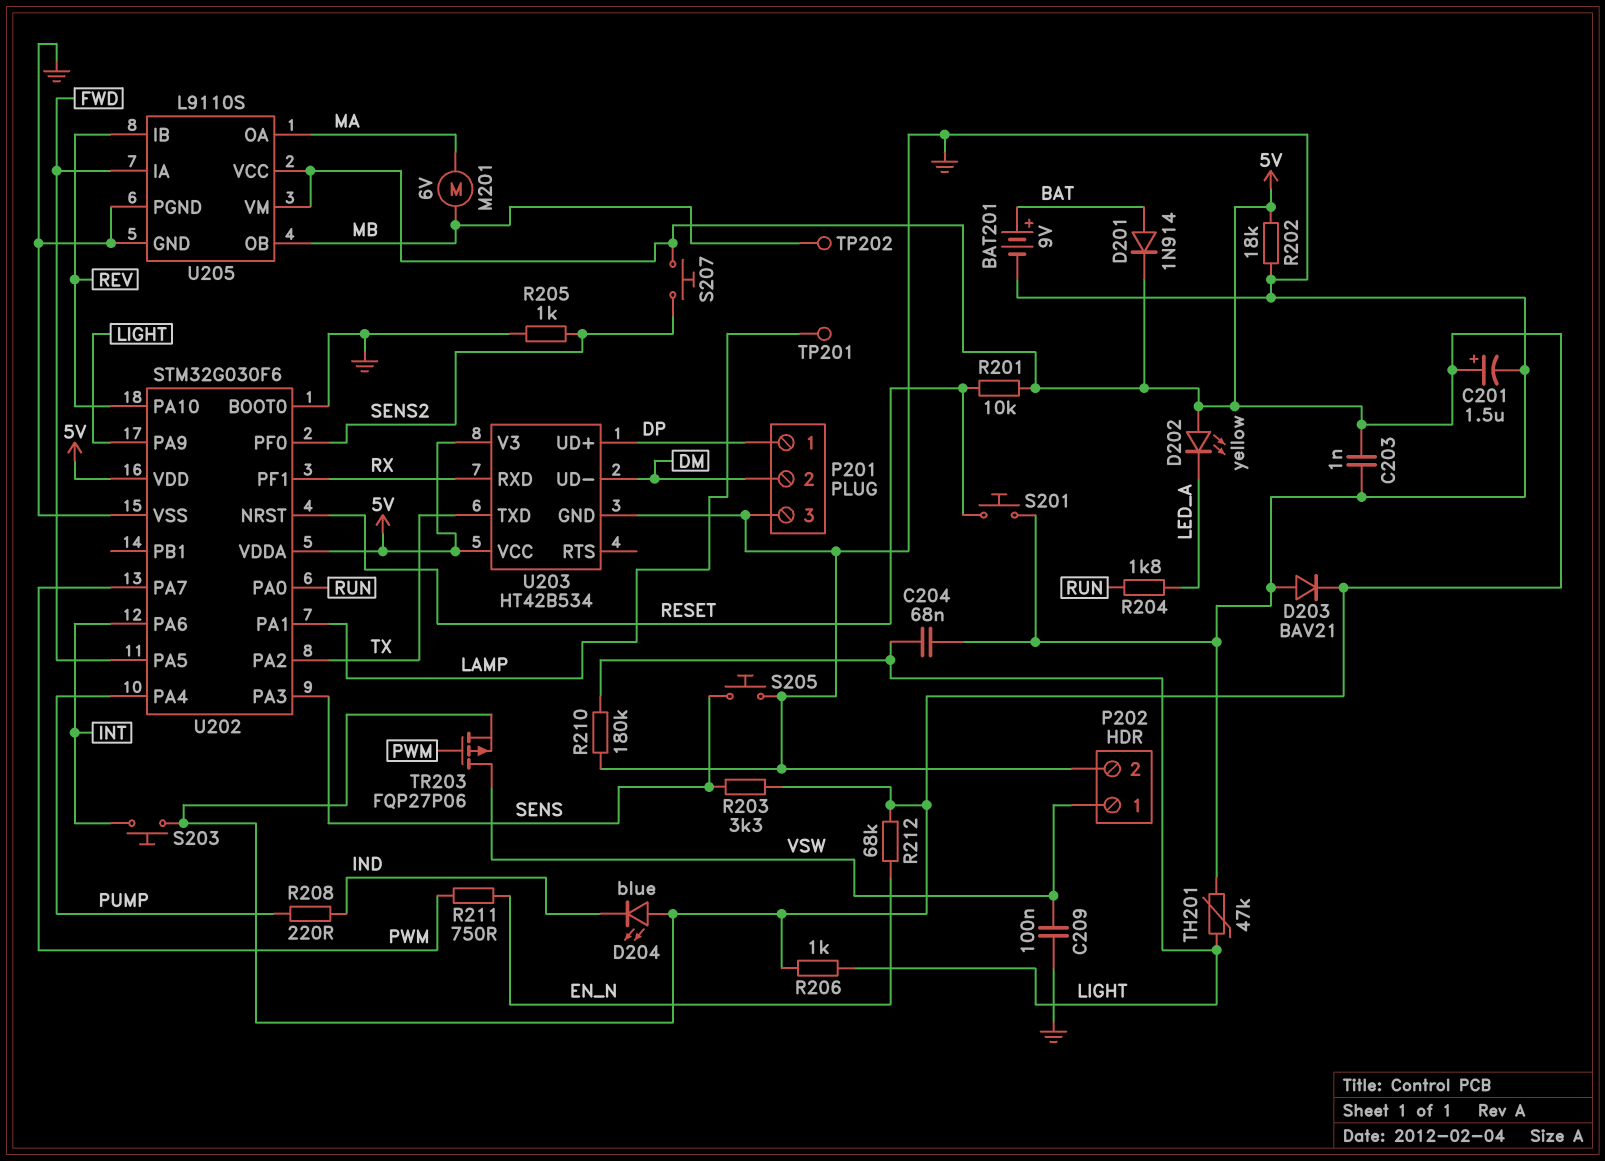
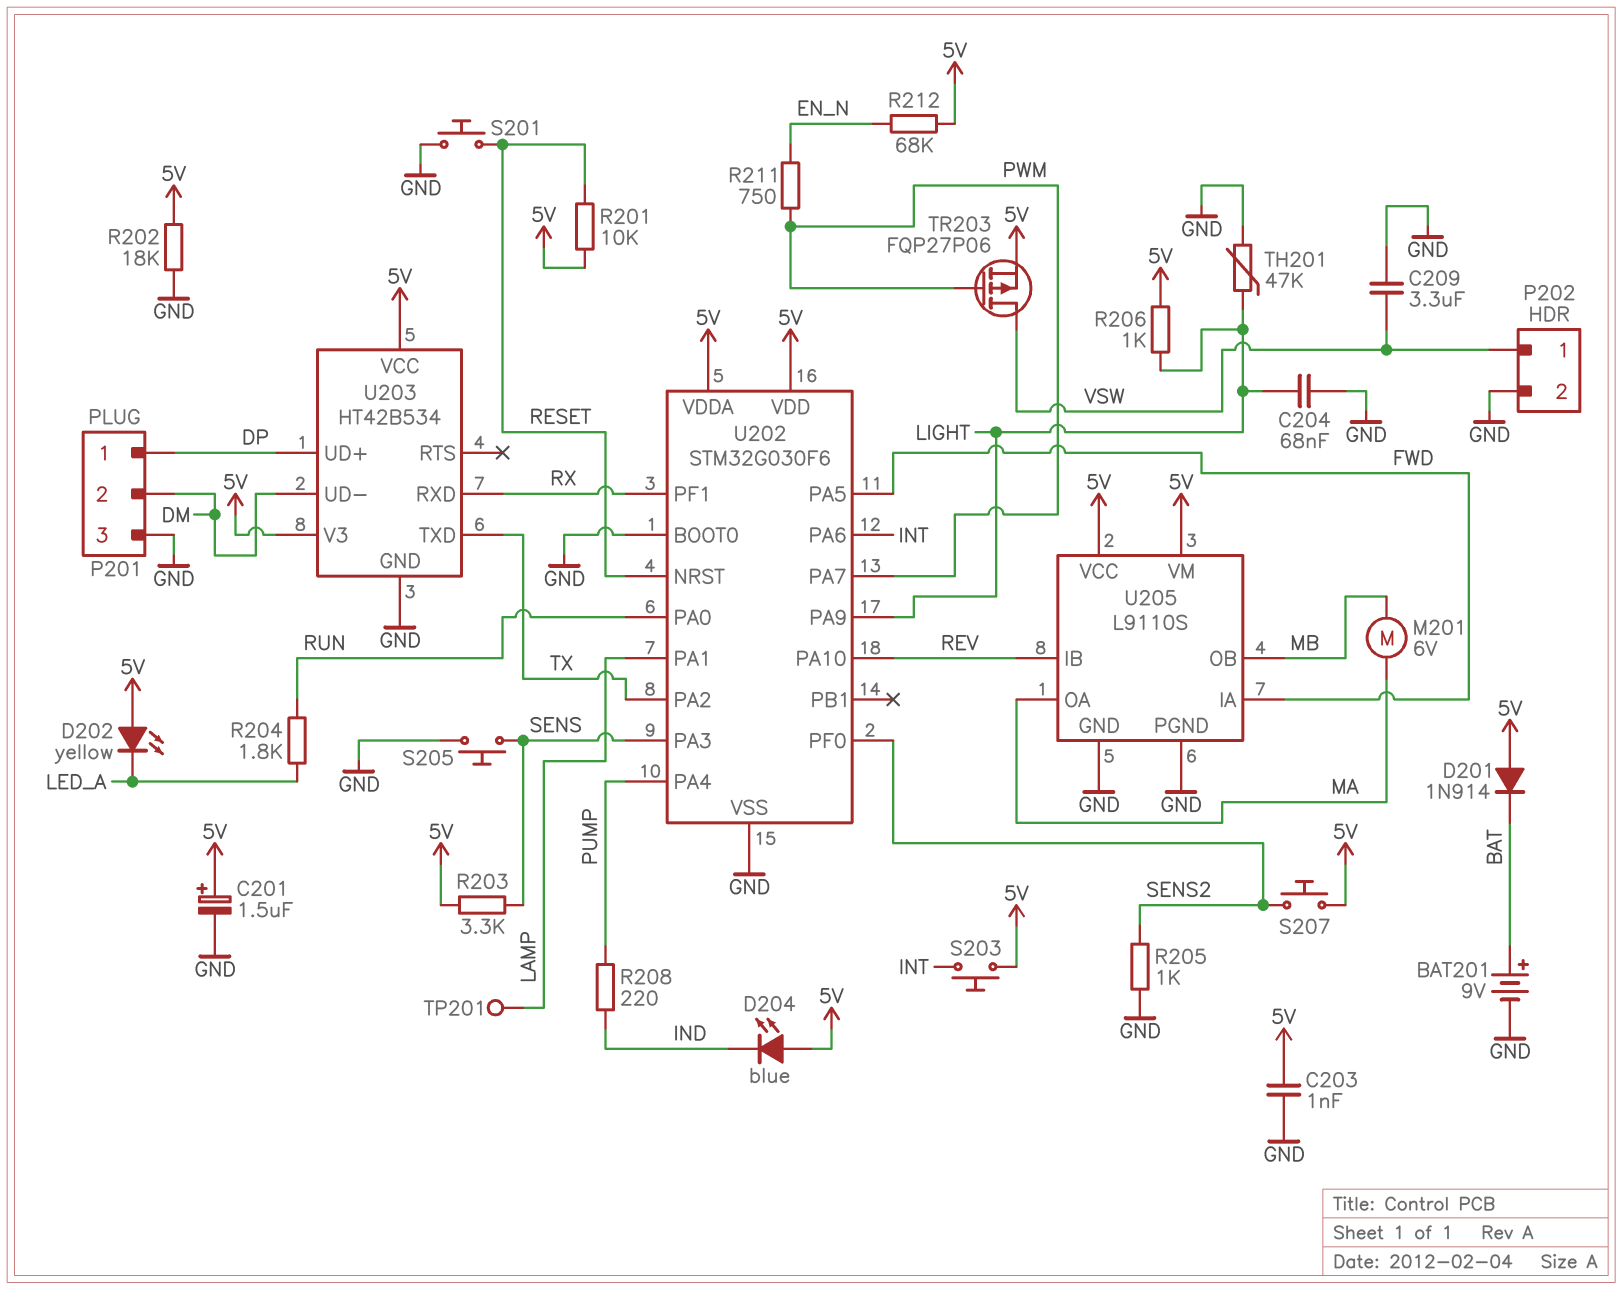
C209: 100nF (GND, VSW) -> 3.3uF (GND, VSW)
D201: diode 1N914 (A BAT, K 5V) -> diode 1N914 (A 5V, K BAT)
D203: diode BAV21 (A GND, K 5V) -> none
R210: 180k (GND, LIGHT) -> none
TP202: test point (MB) -> none

